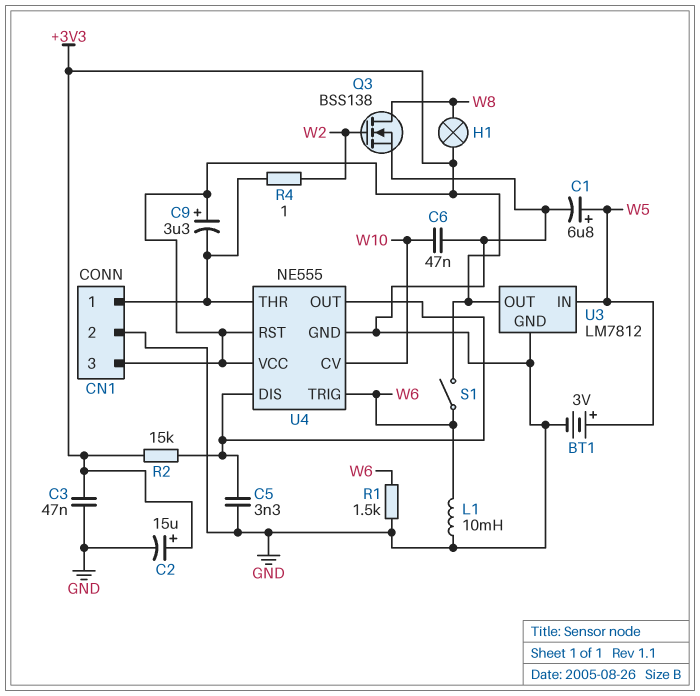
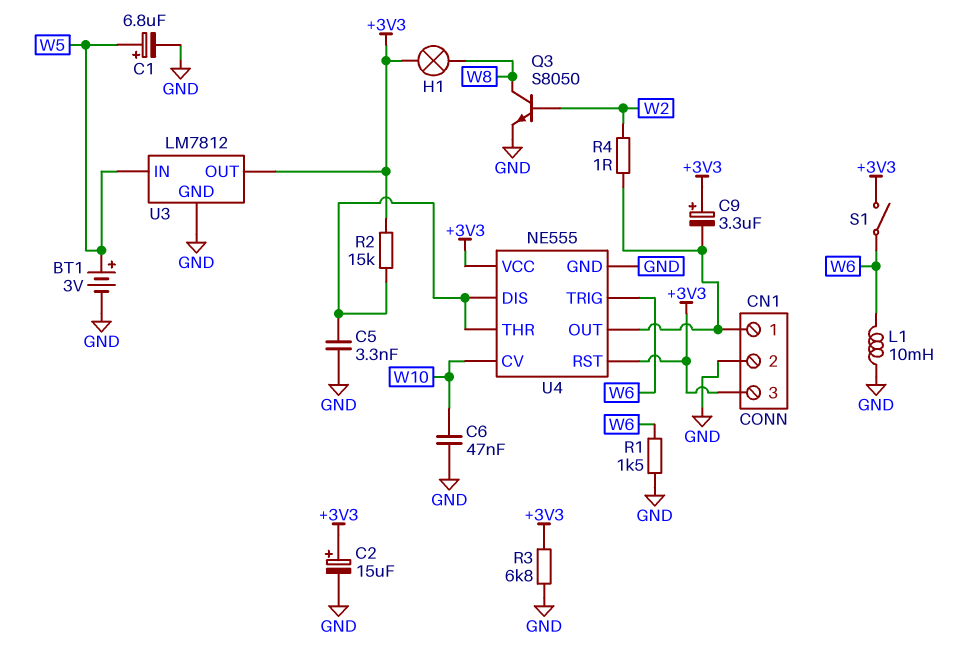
C3: 47nF (+3V3, GND) -> none
Q3: NMOS BSS138 (G W2, D W8, S GND) -> NPN S8050 (B W2, C W8, E GND)
R3: none -> 6.8k (+3V3, GND)
U4 pin OUT: U4/DIS -> CN1/1
U4 pin THR: CN1/1 -> U4/DIS

